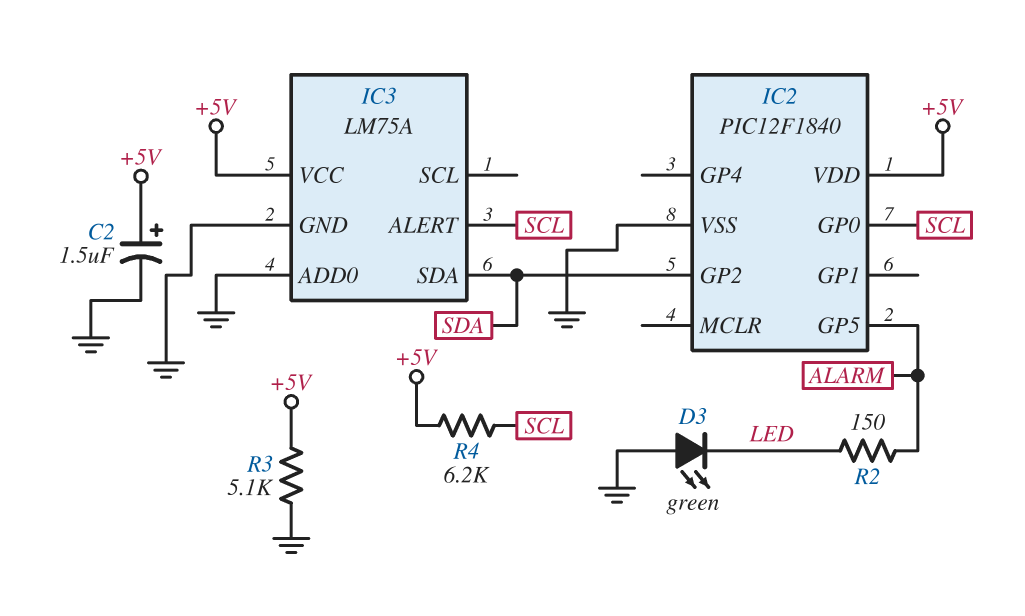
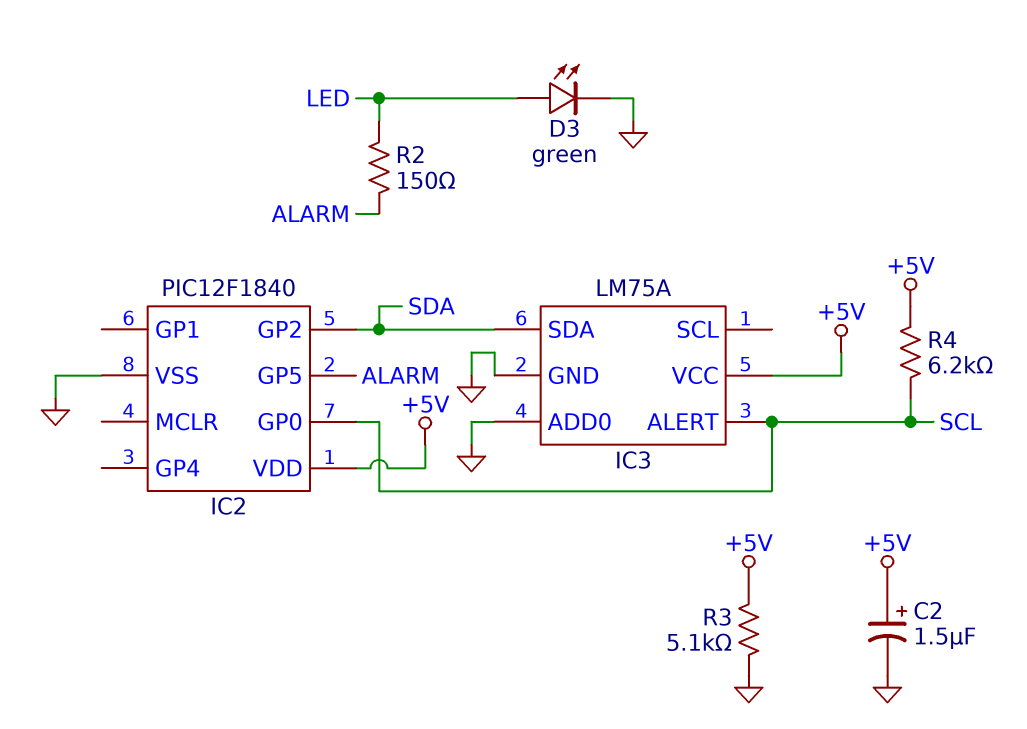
D3: LED green (A GND, K LED) -> LED green (A LED, K GND)

